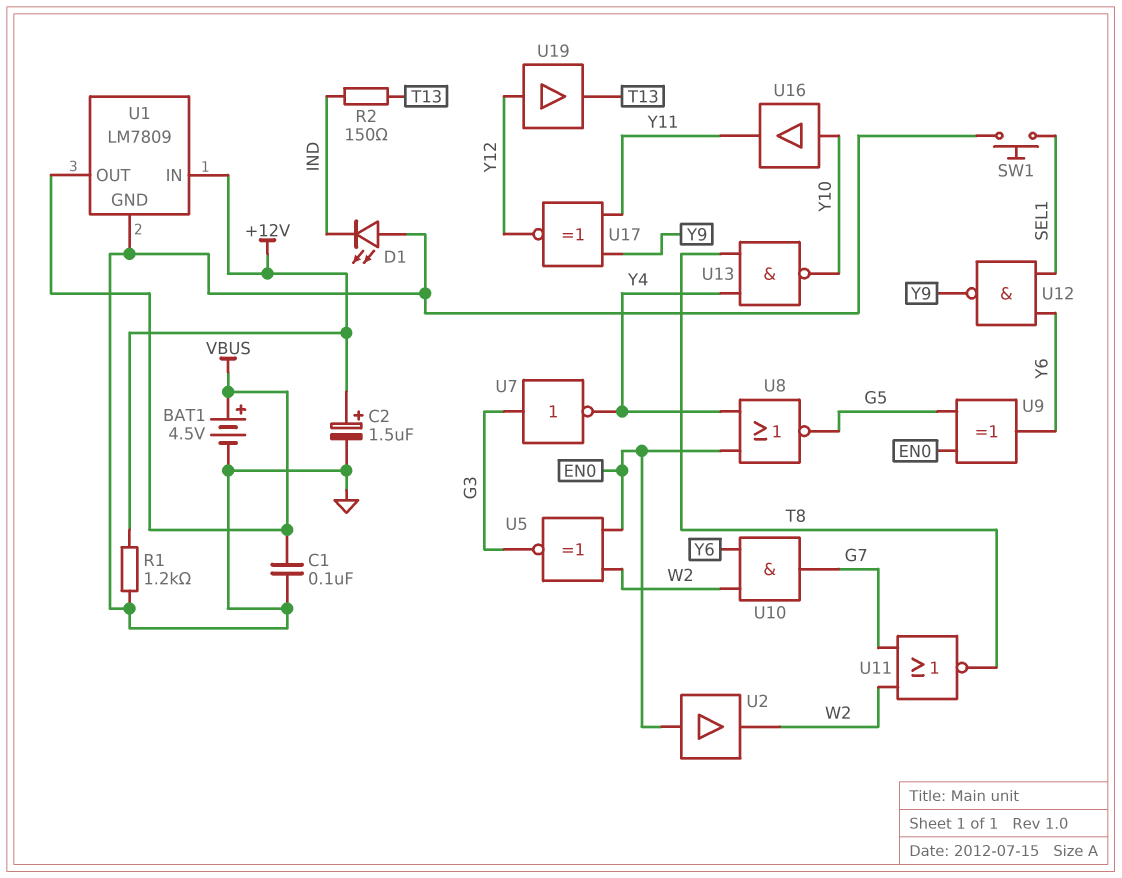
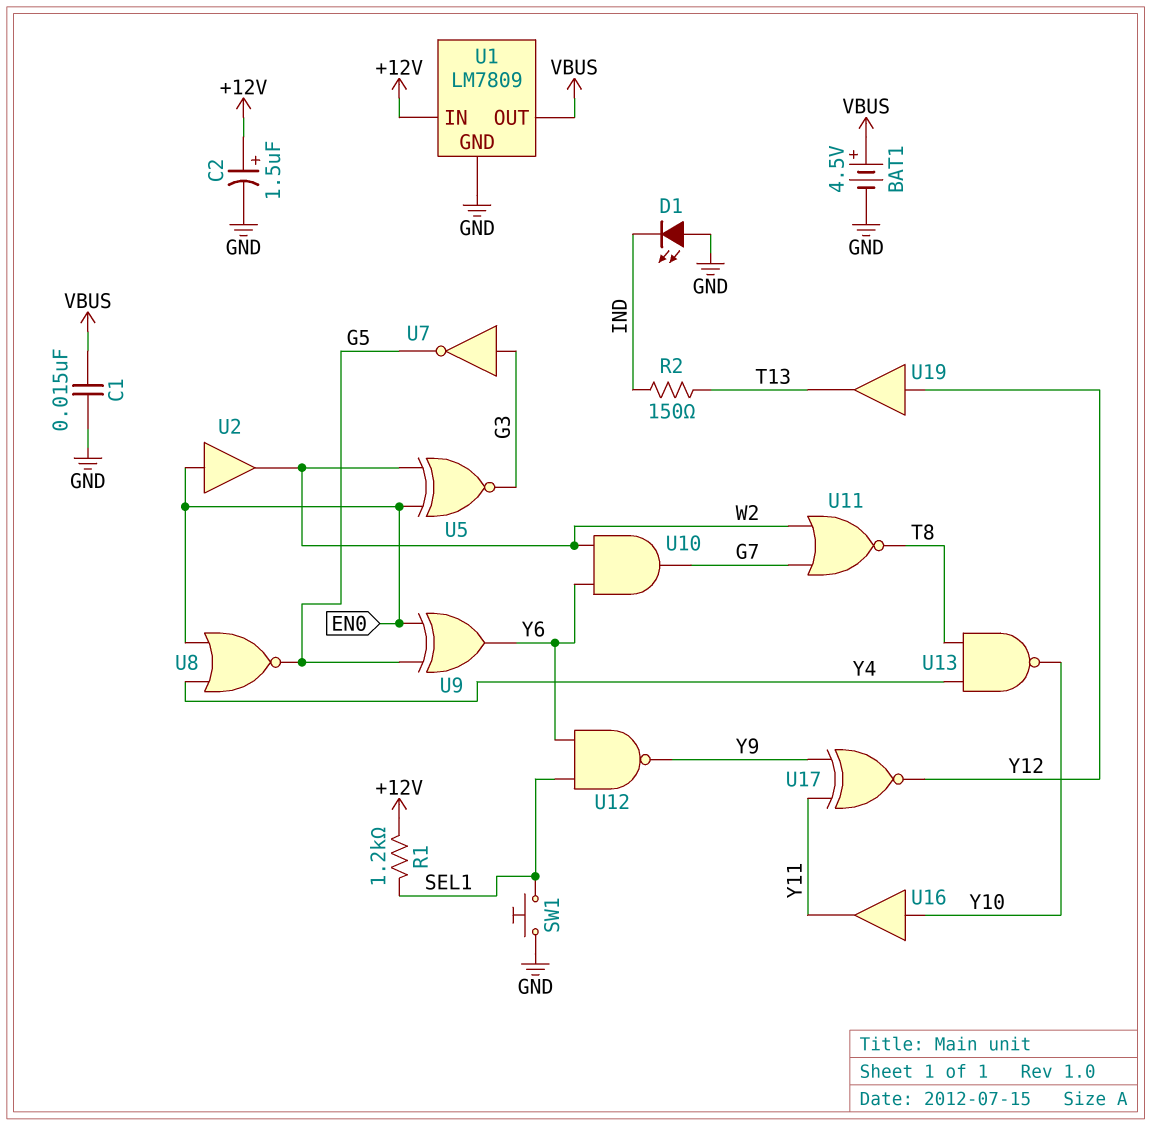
C1: 100nF (GND, VBUS) -> 15nF (GND, VBUS)
R1: 1.2k (+12V, GND) -> 1.2k (+12V, SEL1)
U7: NOT (in G3, out Y4) -> NOT (in G3, out G5)

